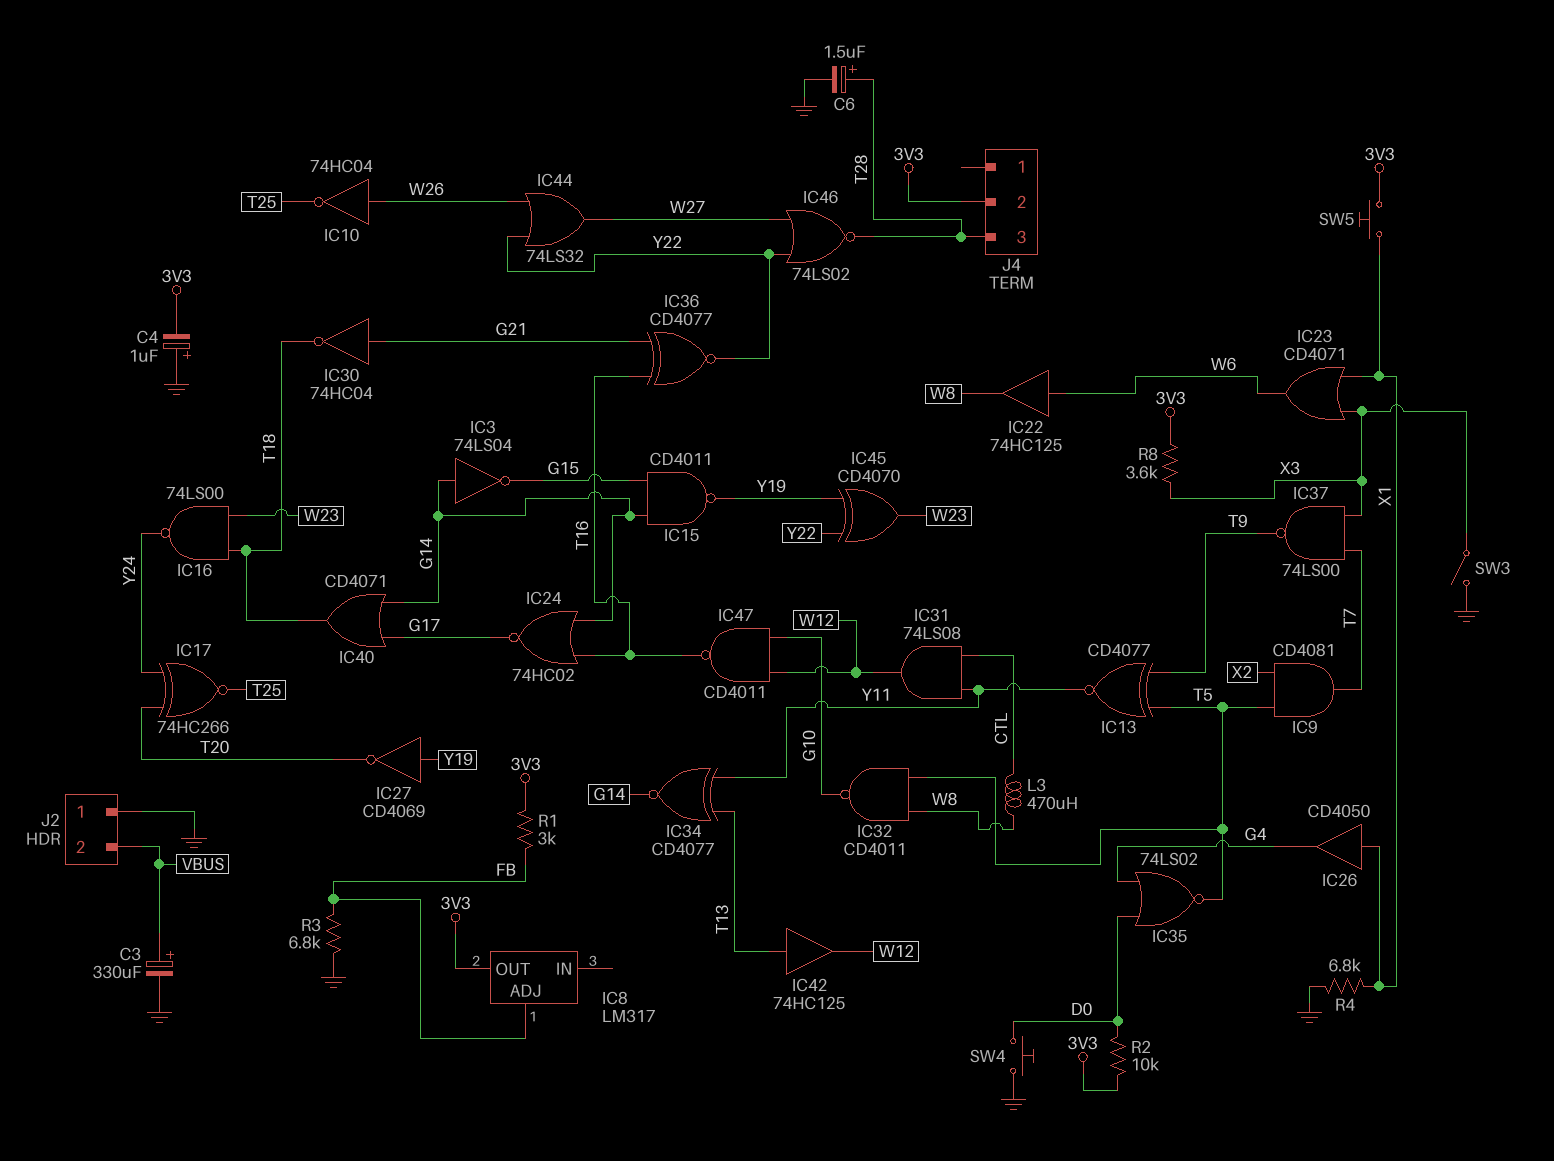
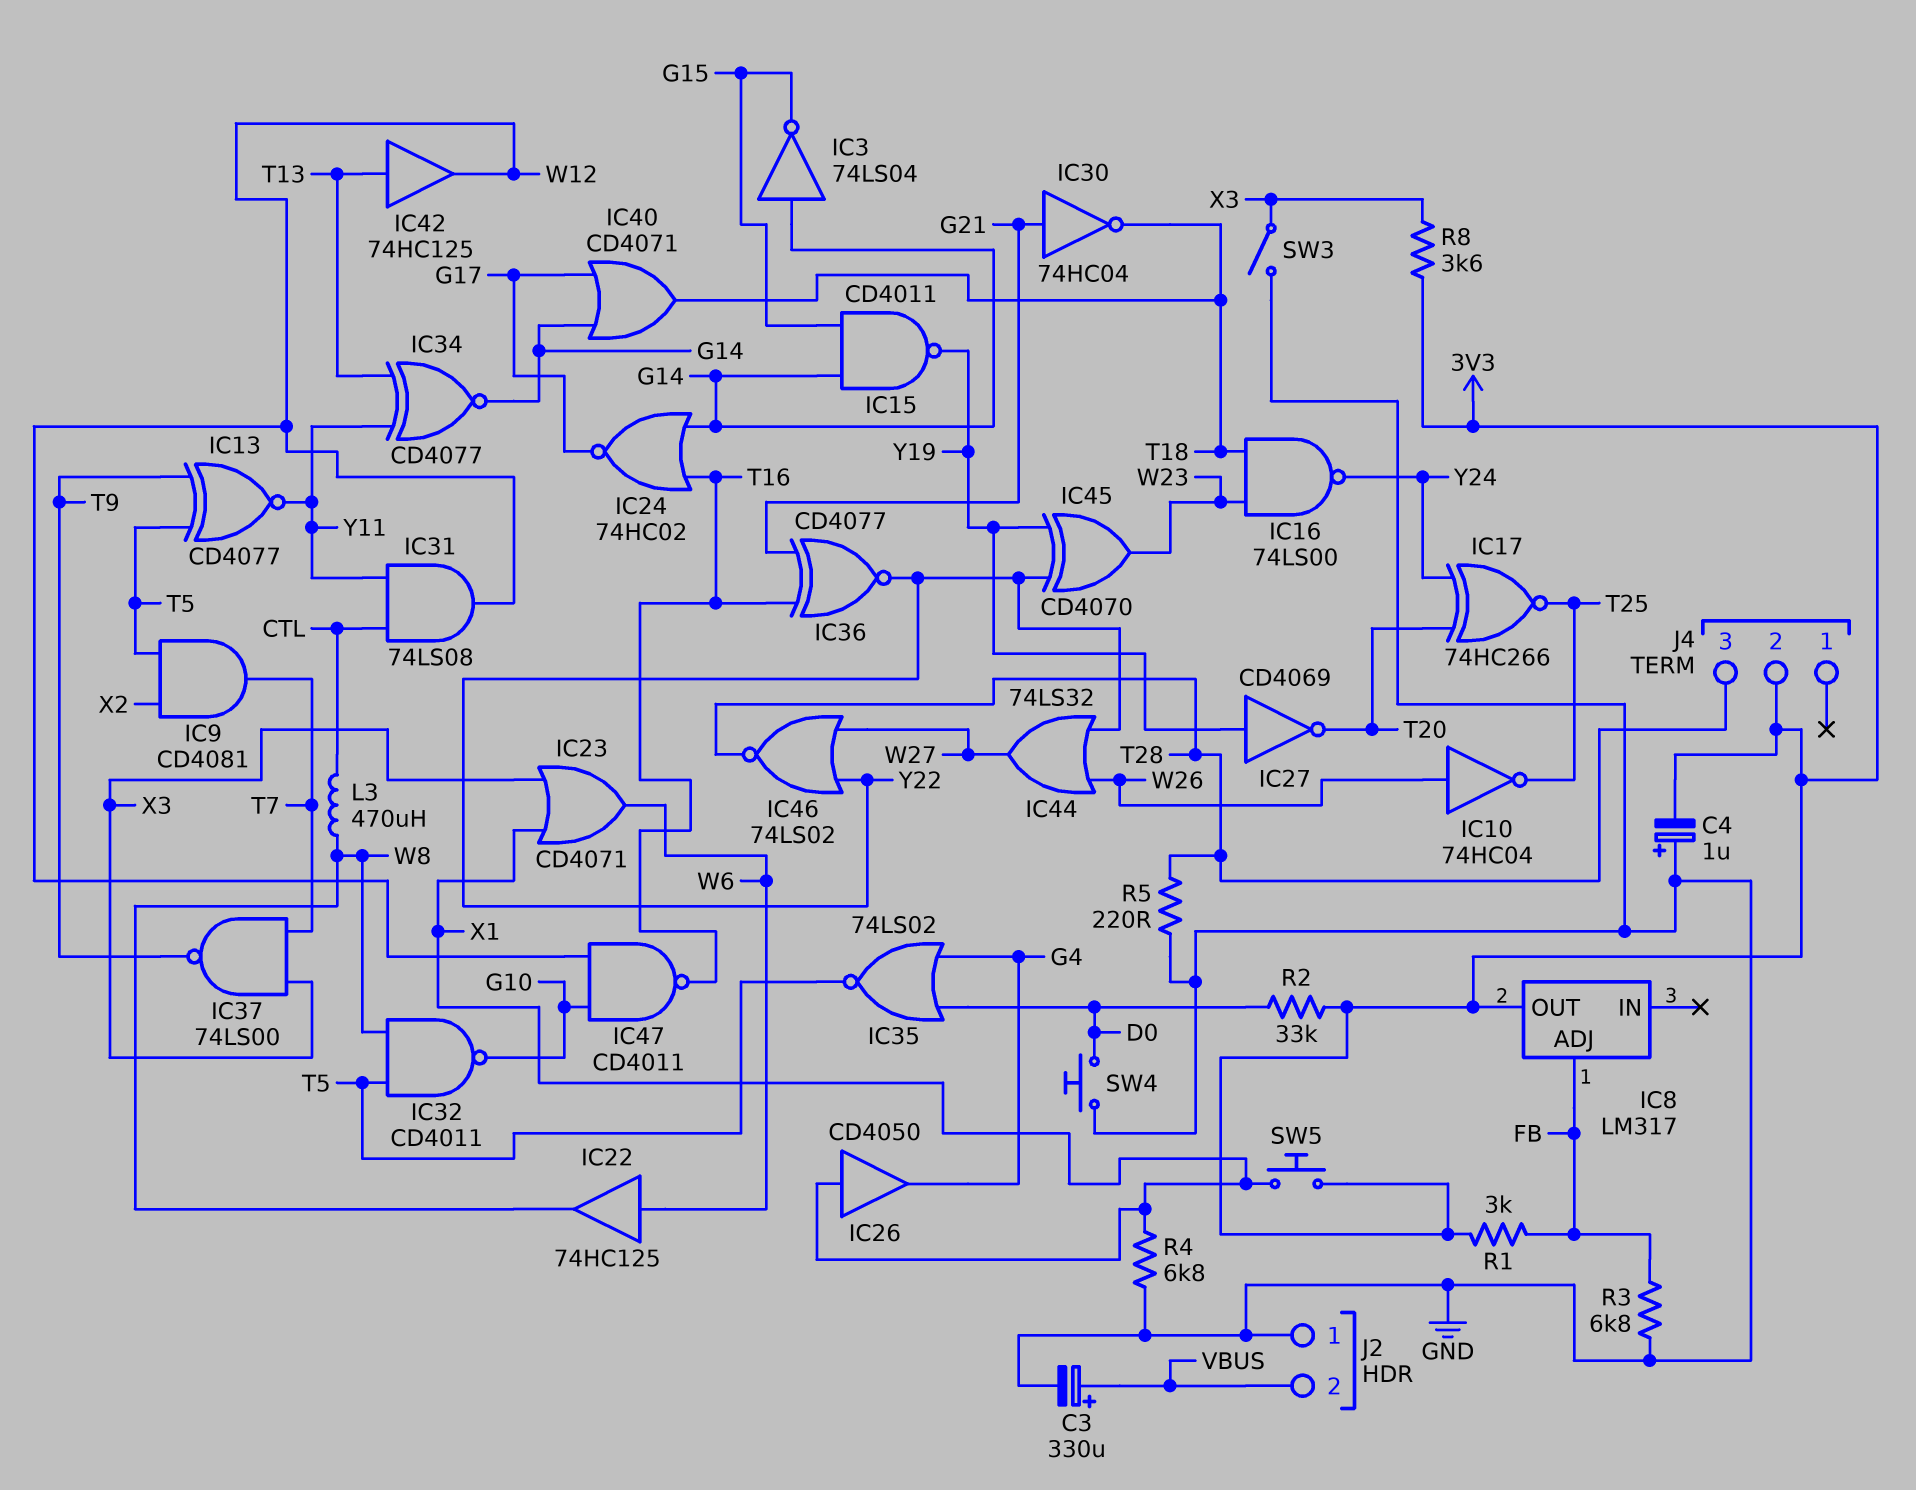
C6: 1.5uF (plus T28, minus GND) -> none
R2: 10k (3V3, D0) -> 33k (3V3, D0)
R5: none -> 220 (GND, T28)

